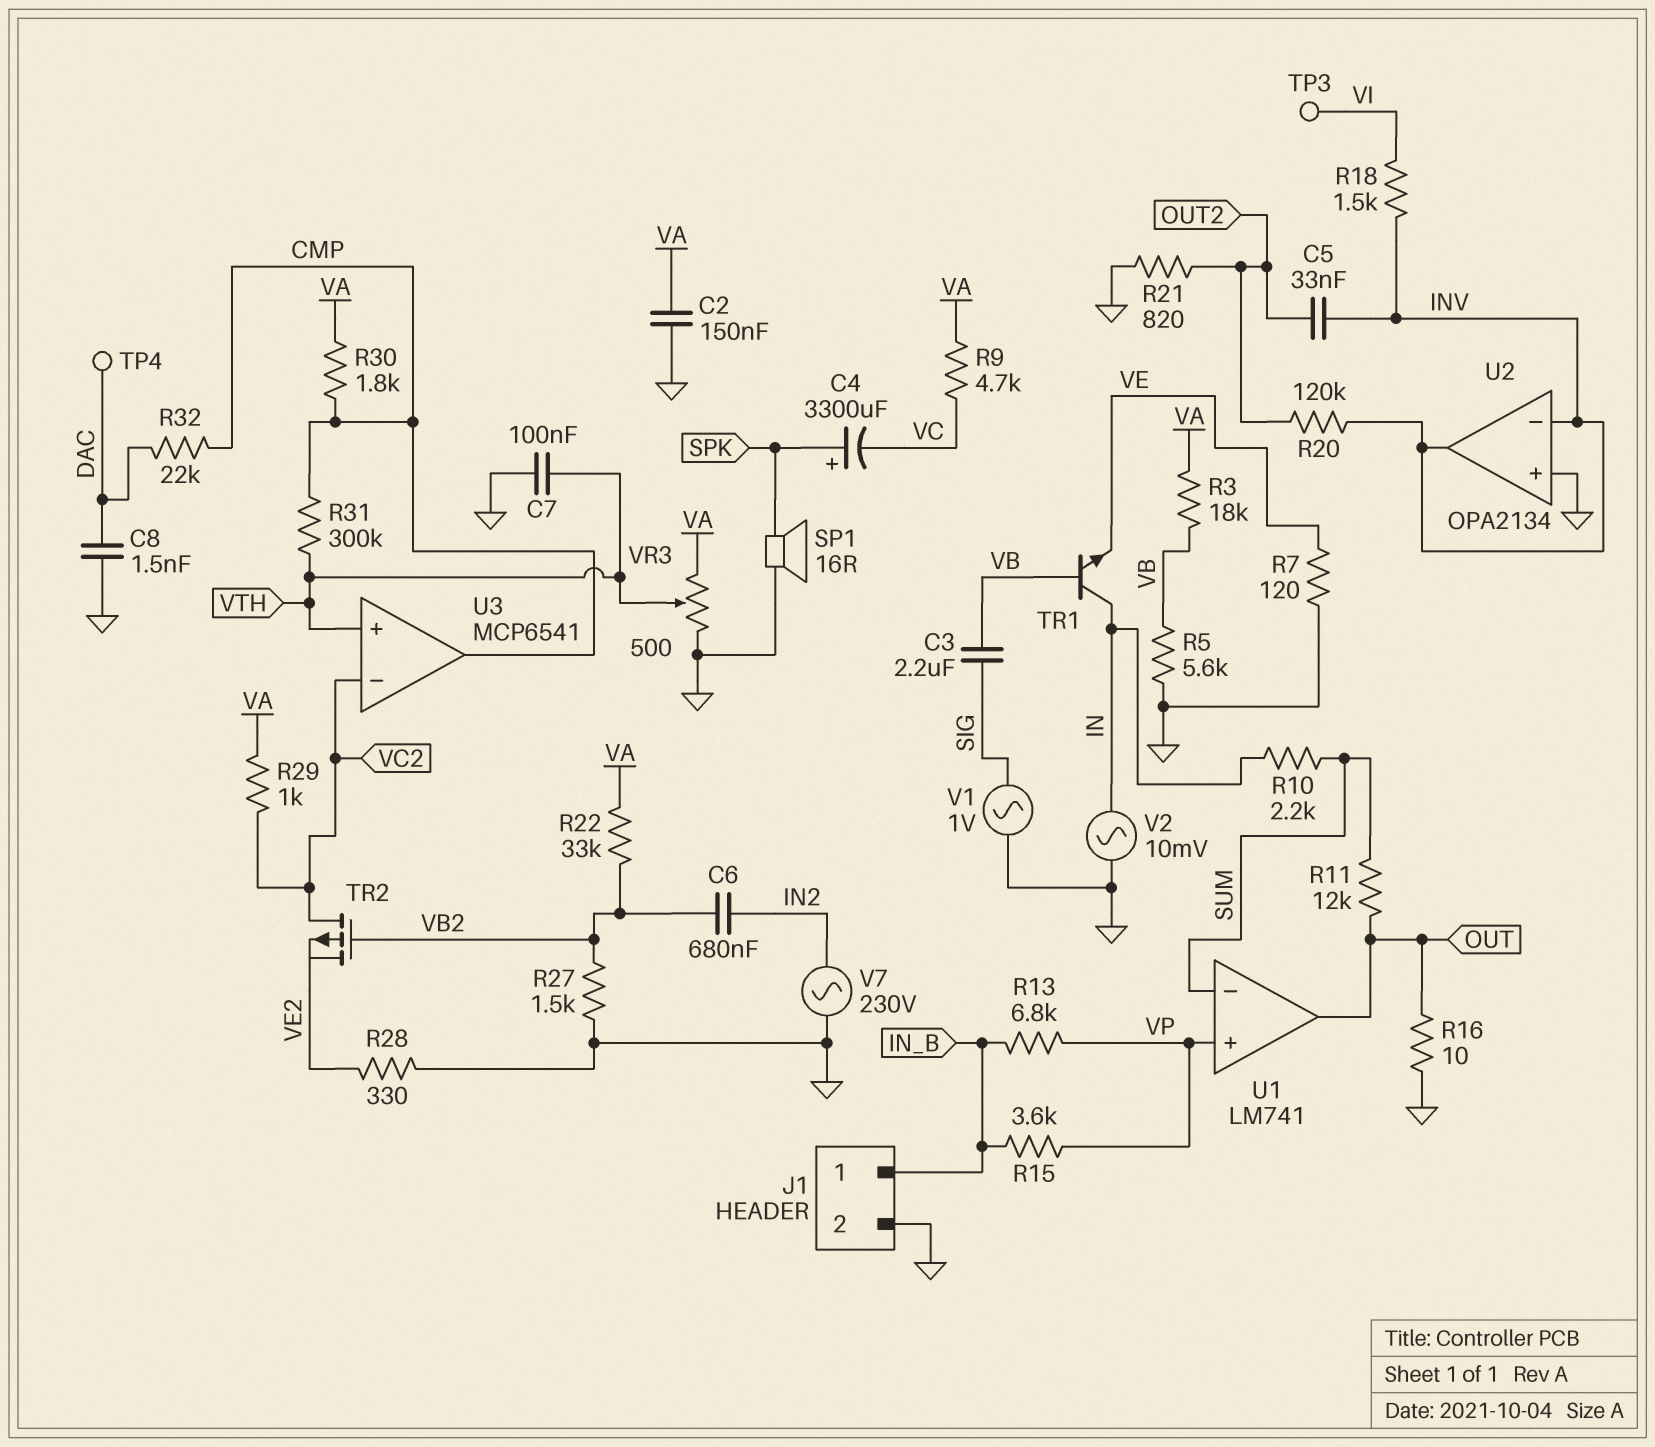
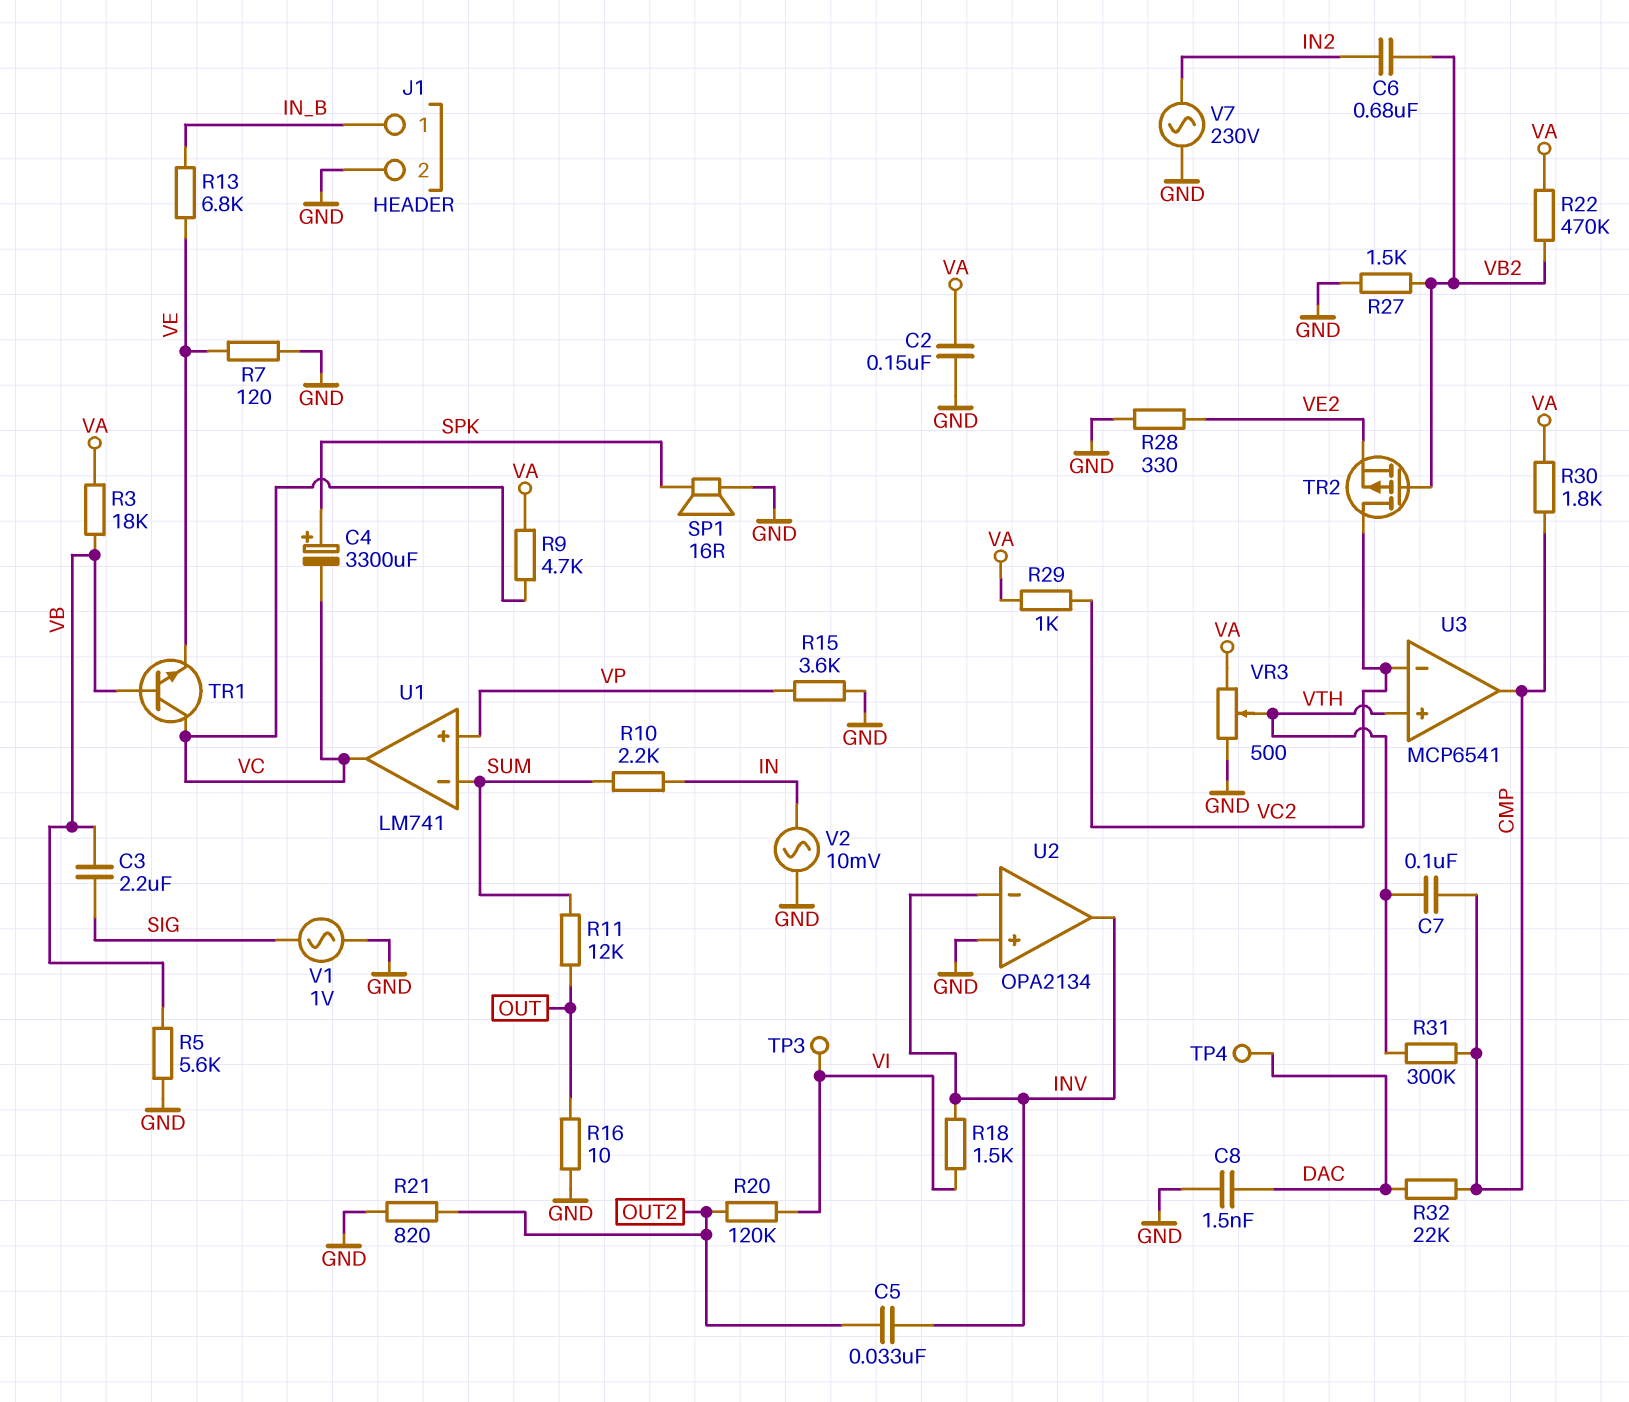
C7: 100nF (GND, VTH) -> 100nF (CMP, VTH)
R13: 6.8k (IN_B, VP) -> 6.8k (IN_B, VE)
R15: 3.6k (IN_B, VP) -> 3.6k (GND, VP)
R20: 120k (INV, OUT2) -> 120k (OUT2, VI)
R22: 33k (VA, VB2) -> 470k (VA, VB2)
TR1: NPN (B VB, C IN, E VE) -> NPN (B VB, C VC, E VE)
U1 pin out: OUT -> VC

